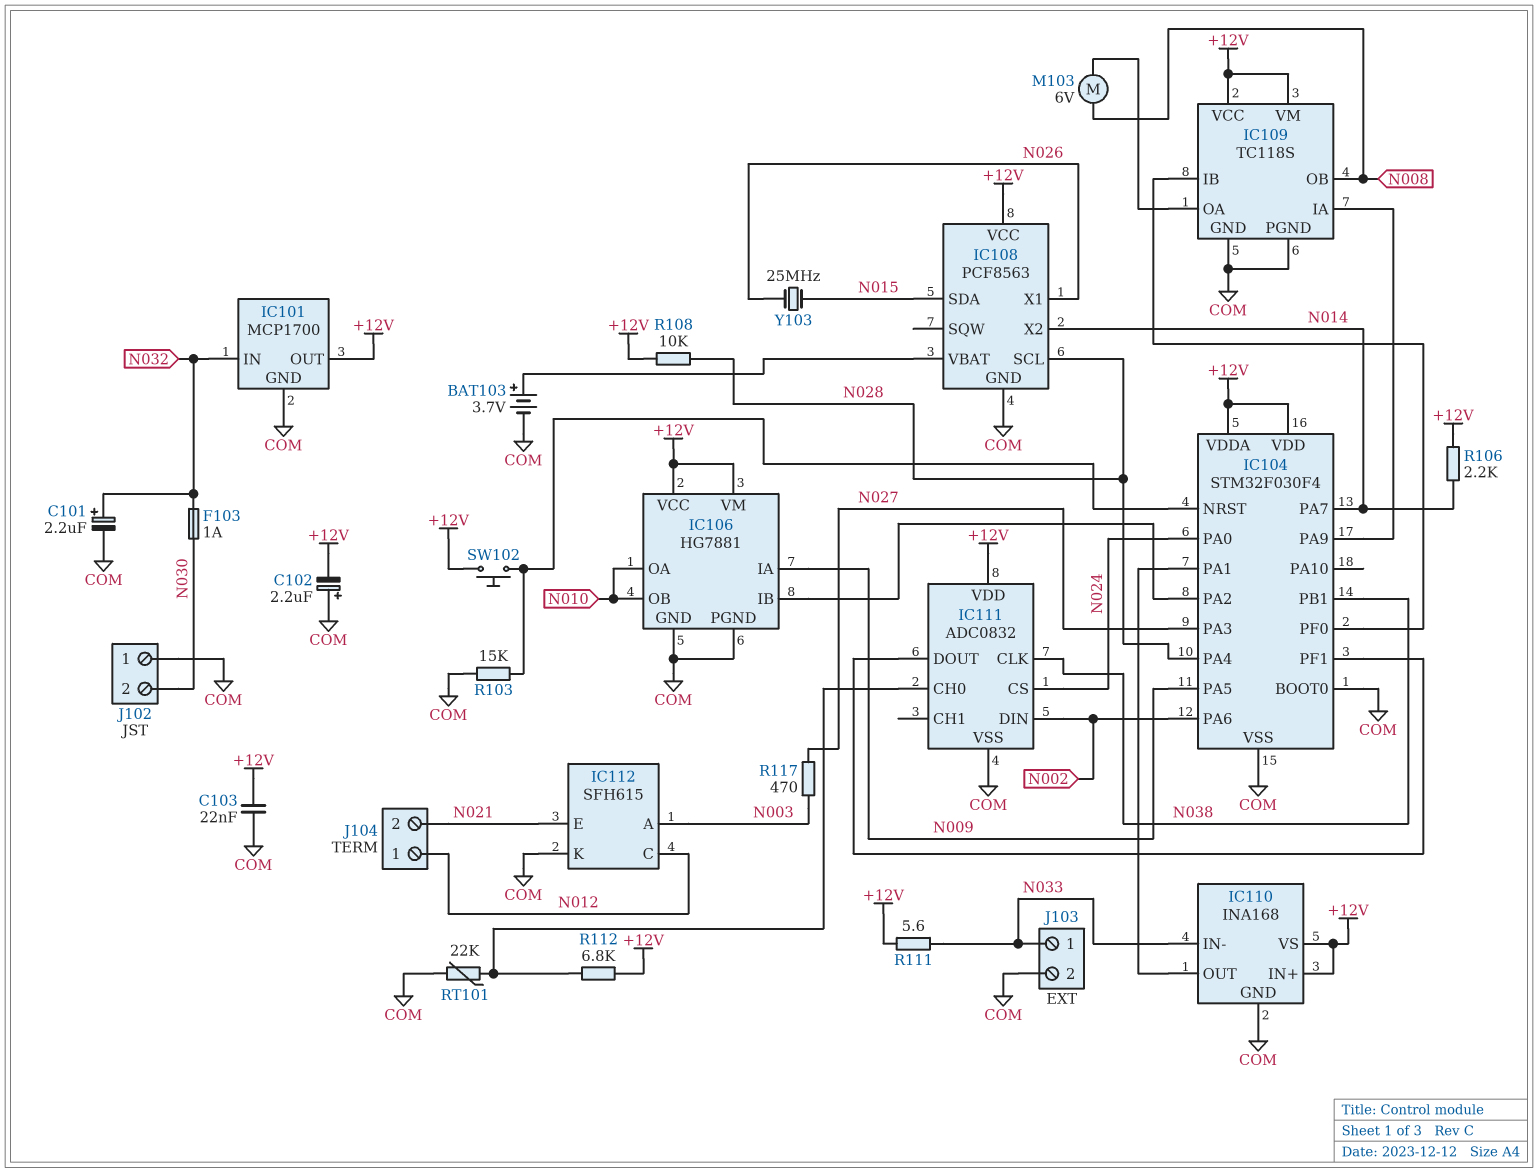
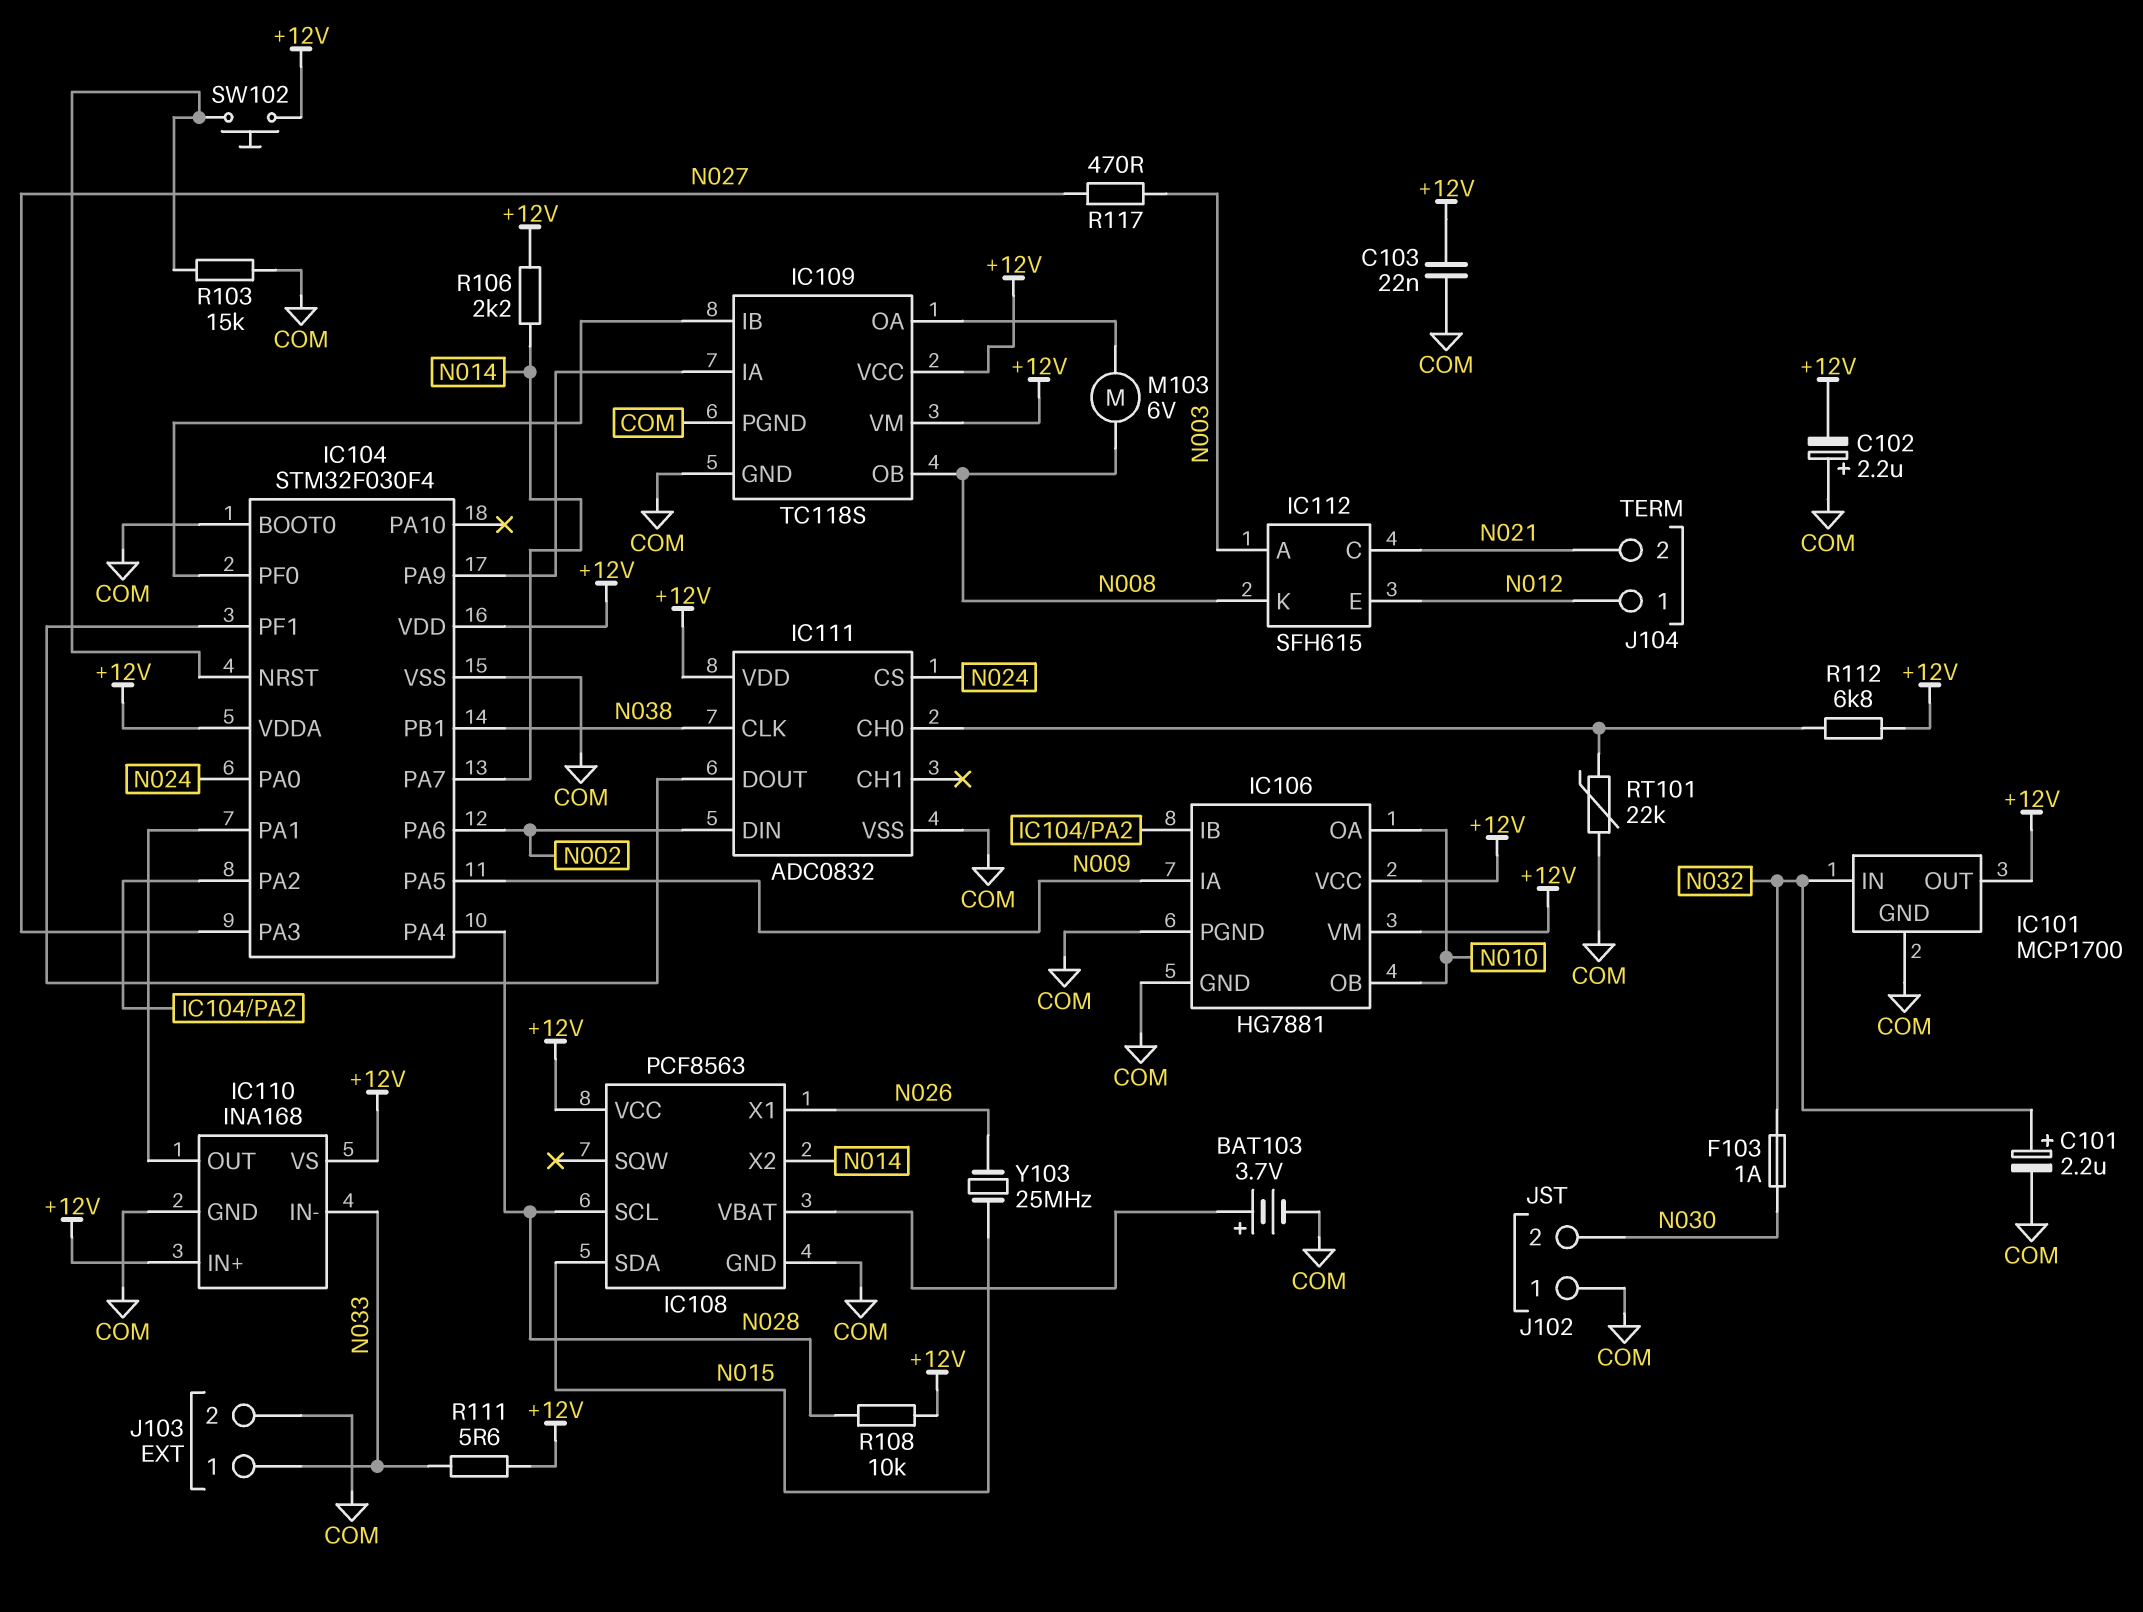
IC112 pin C: N012 -> N021
IC112 pin E: N021 -> N012
IC112 pin K: COM -> N008

